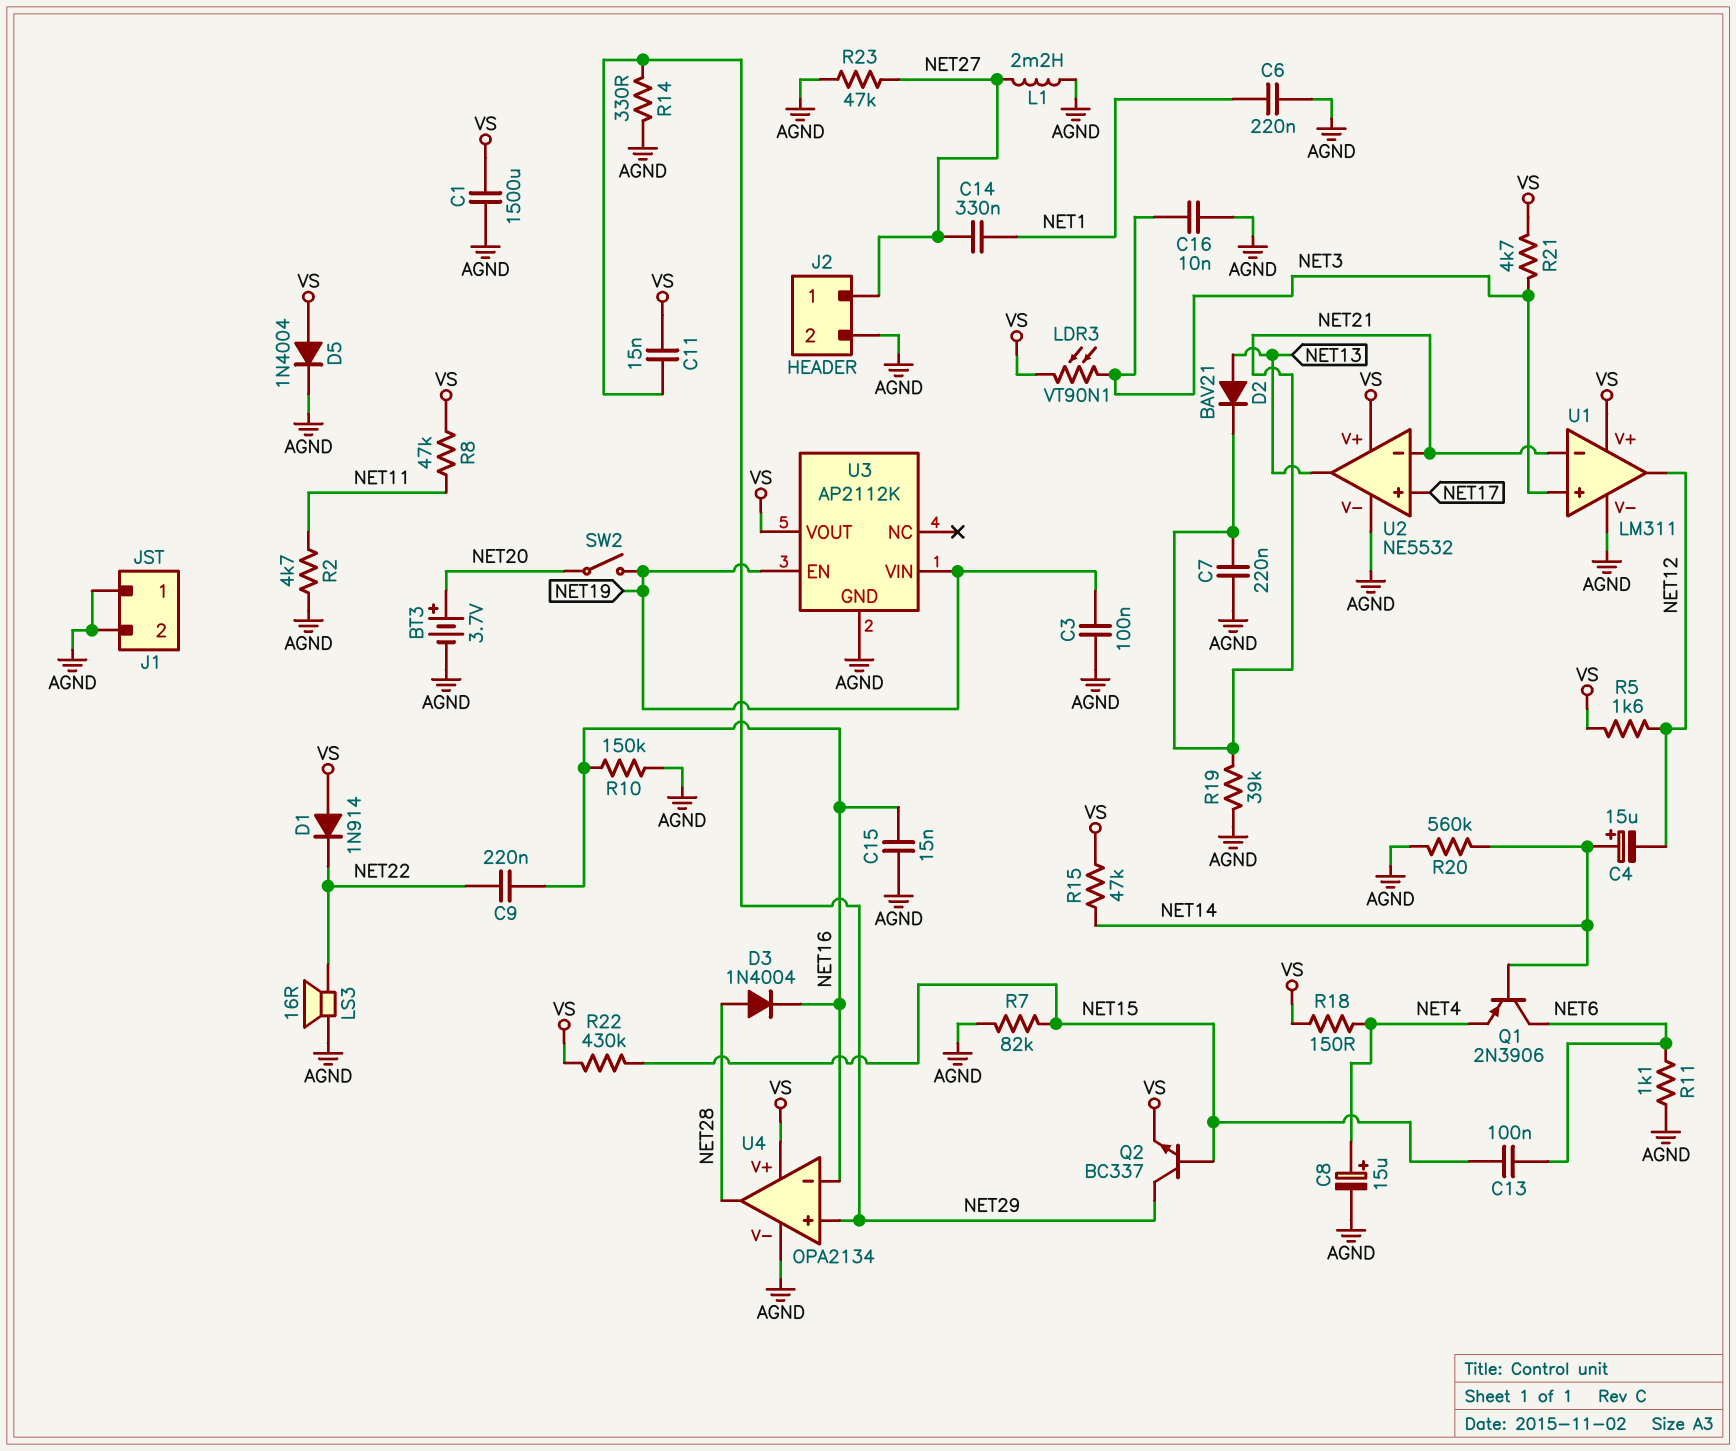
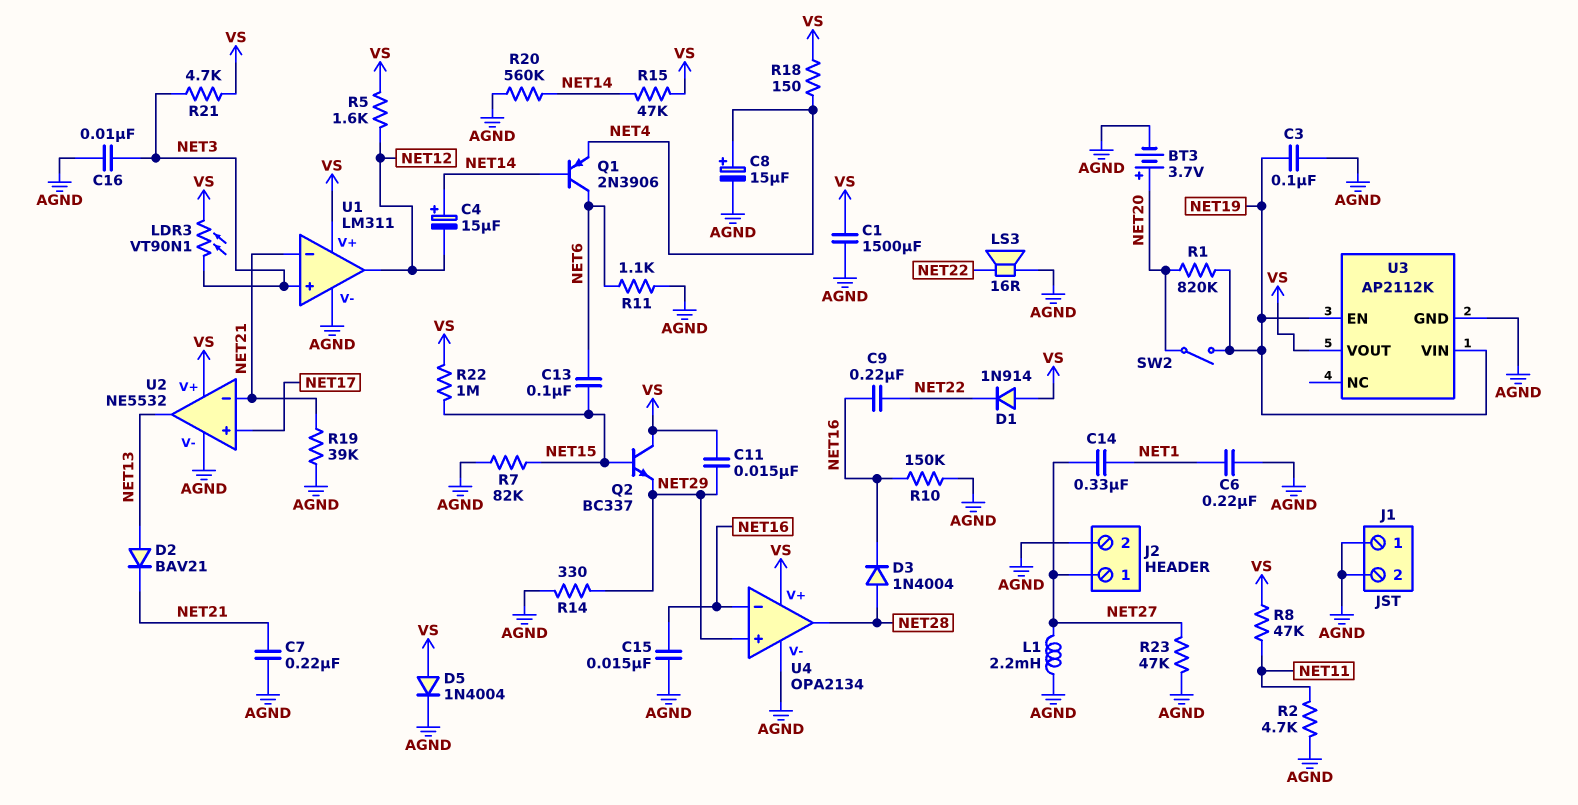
Q2: NPN BC337 (B NET15, C NET29, E VS) -> NPN BC337 (B NET15, C VS, E NET29)
R1: none -> 820k (NET19, NET20)
R22: 430k (NET15, VS) -> 1M (NET15, VS)

